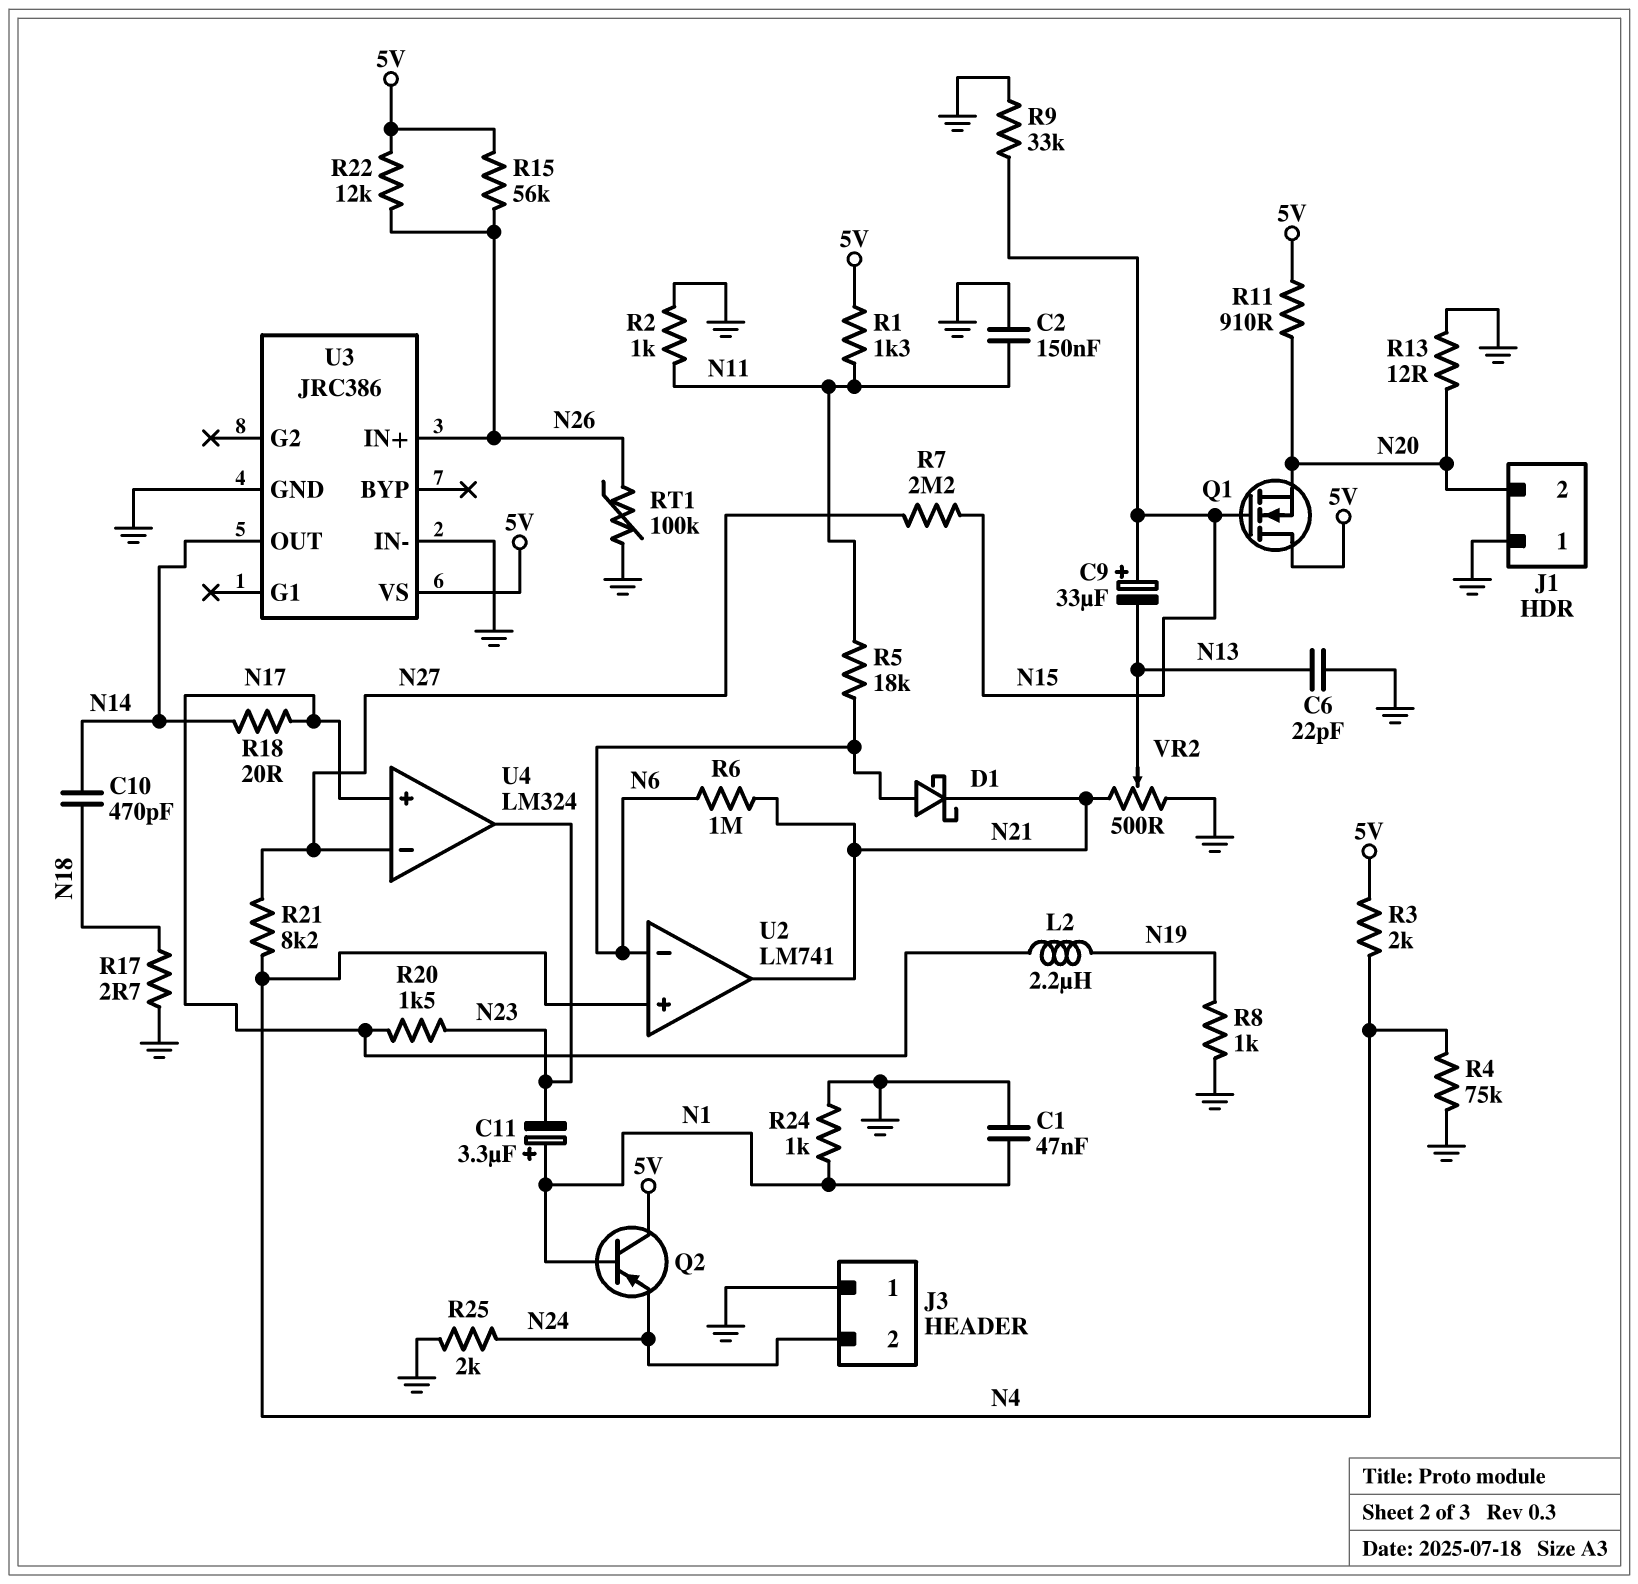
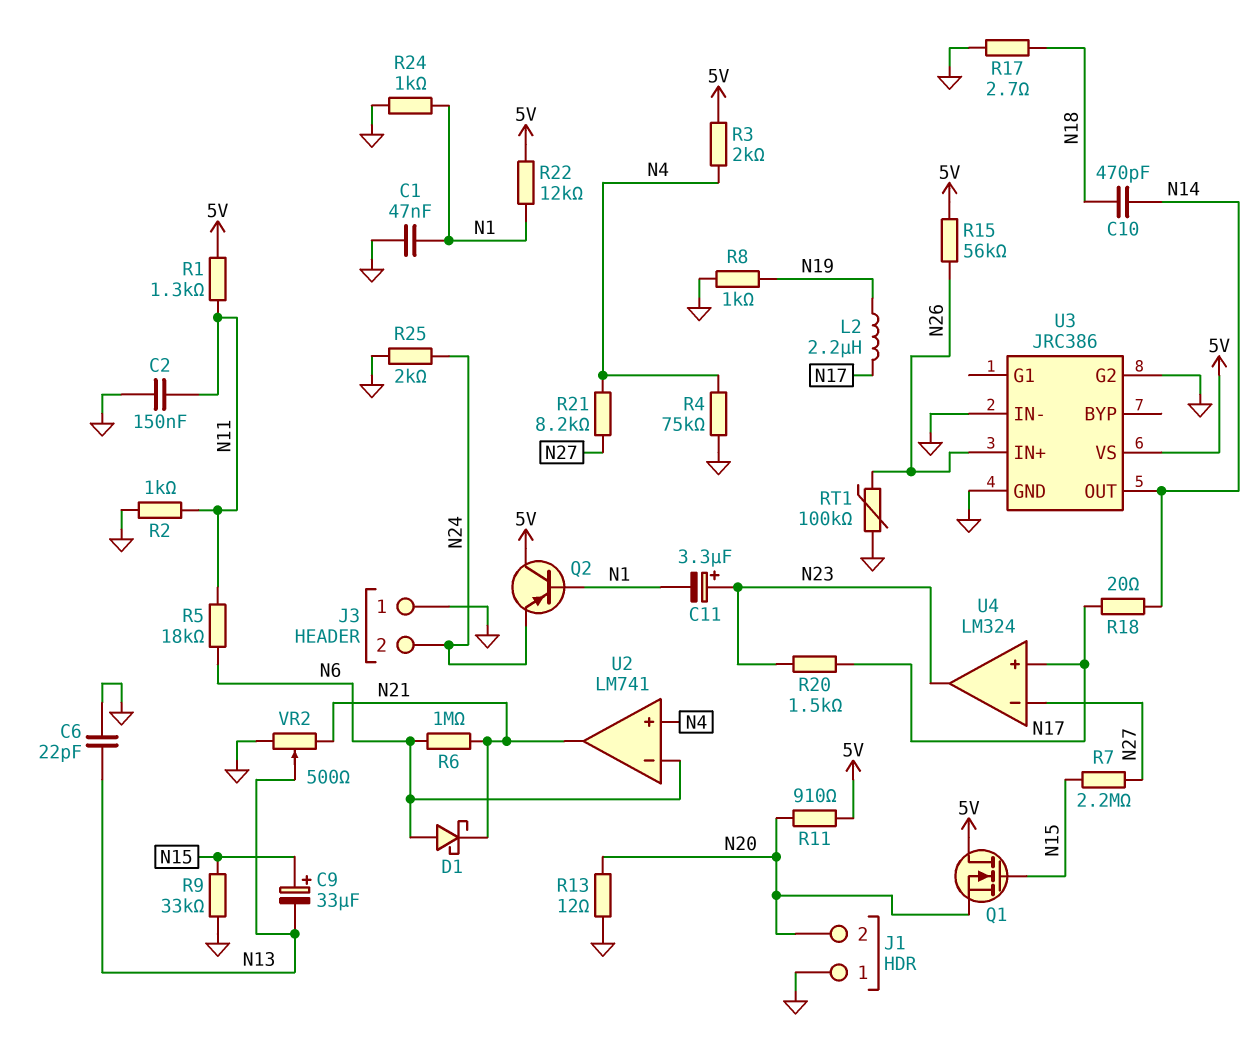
C11: 3.3uF (plus N1, minus N23) -> 3.3uF (plus N23, minus N1)
R22: 12k (5V, N26) -> 12k (5V, N1)
U3 pin G2: none -> GND

